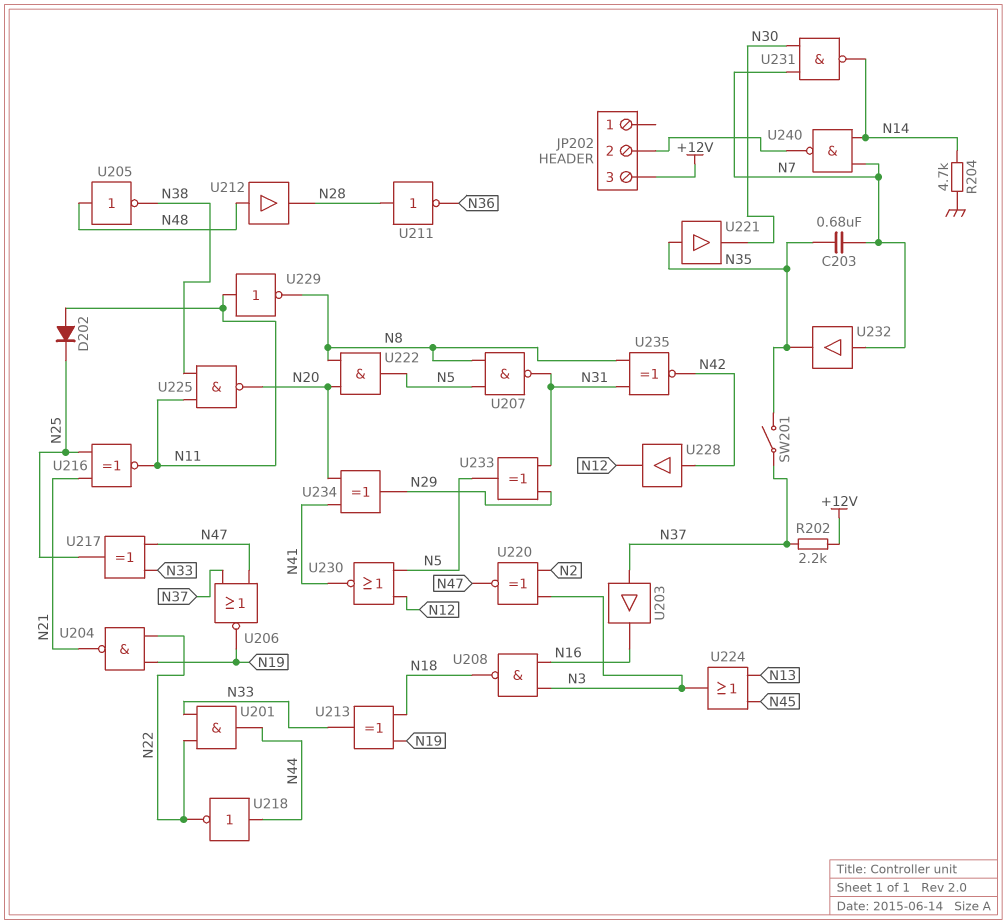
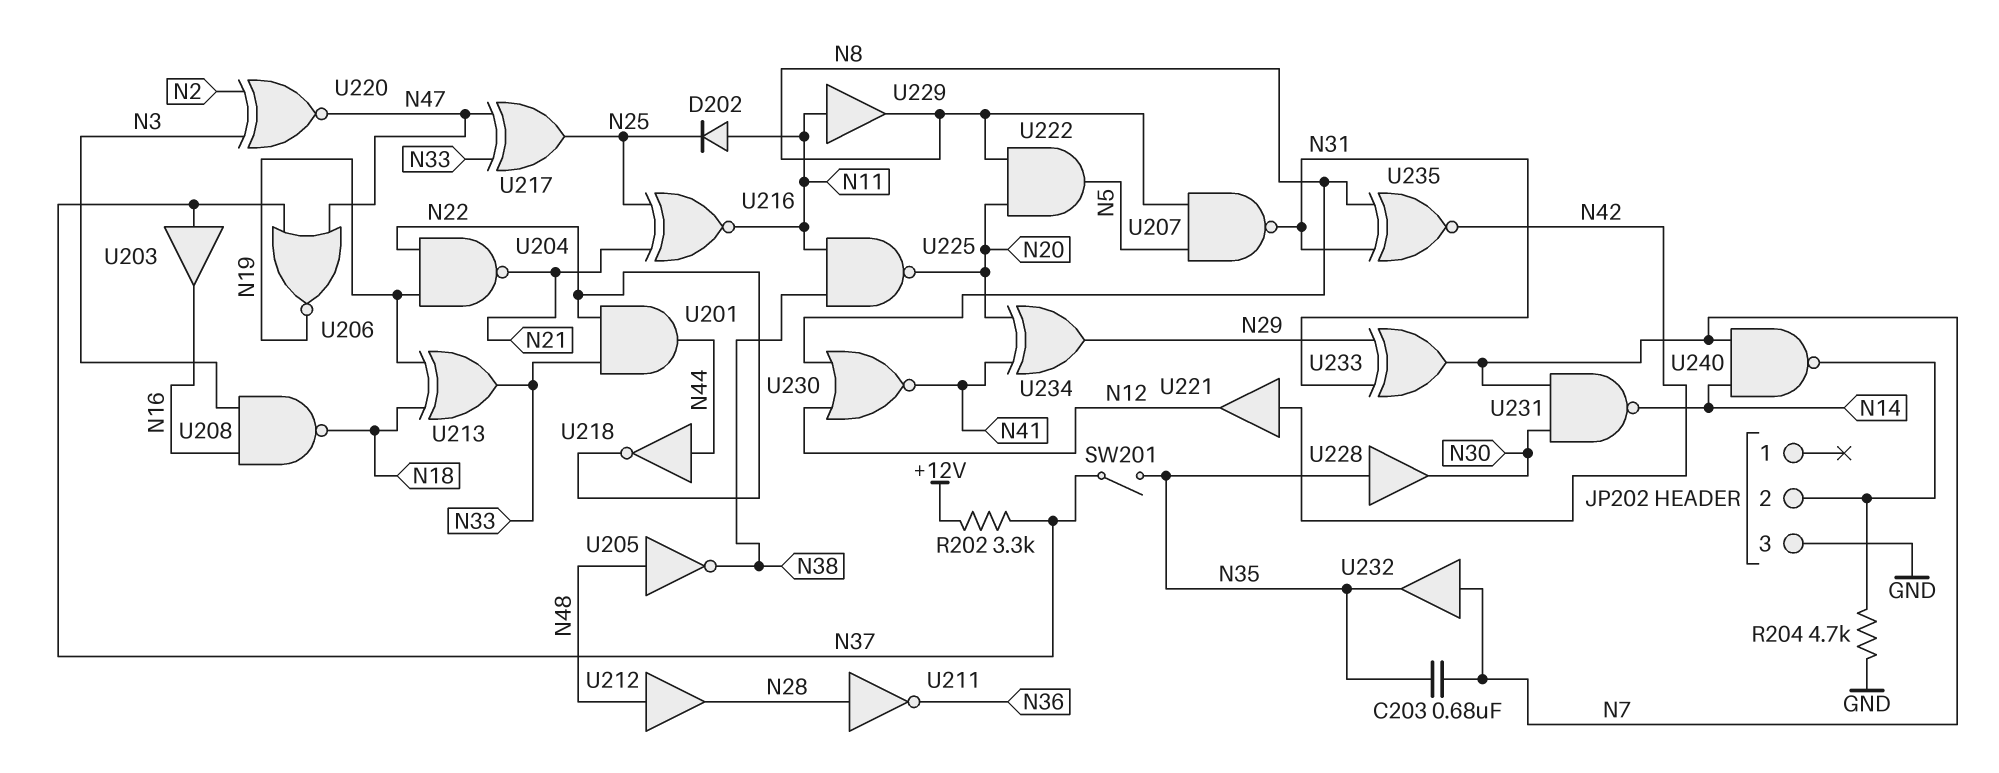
JP202 pin 3: +12V -> GND
R202: 2.2k (+12V, N37) -> 3.3k (+12V, N37)
R204: 4.7k (GND, N14) -> 4.7k (GND, JP202/2)
U221: buffer (in N35, out N30) -> buffer (in N42, out N12)
U224: OR (in N13, in N45, out N3) -> none
U228: buffer (in N42, out N12) -> buffer (in N35, out N30)
U229: NOT (in N11, out N8) -> buffer (in N11, out N8)
U230: NOR (in N5, in N12, out N41) -> NOR (in N8, in N12, out N41)
U233: XOR (in N29, in N31, out N5) -> XOR (in N29, in N31, out N7)

